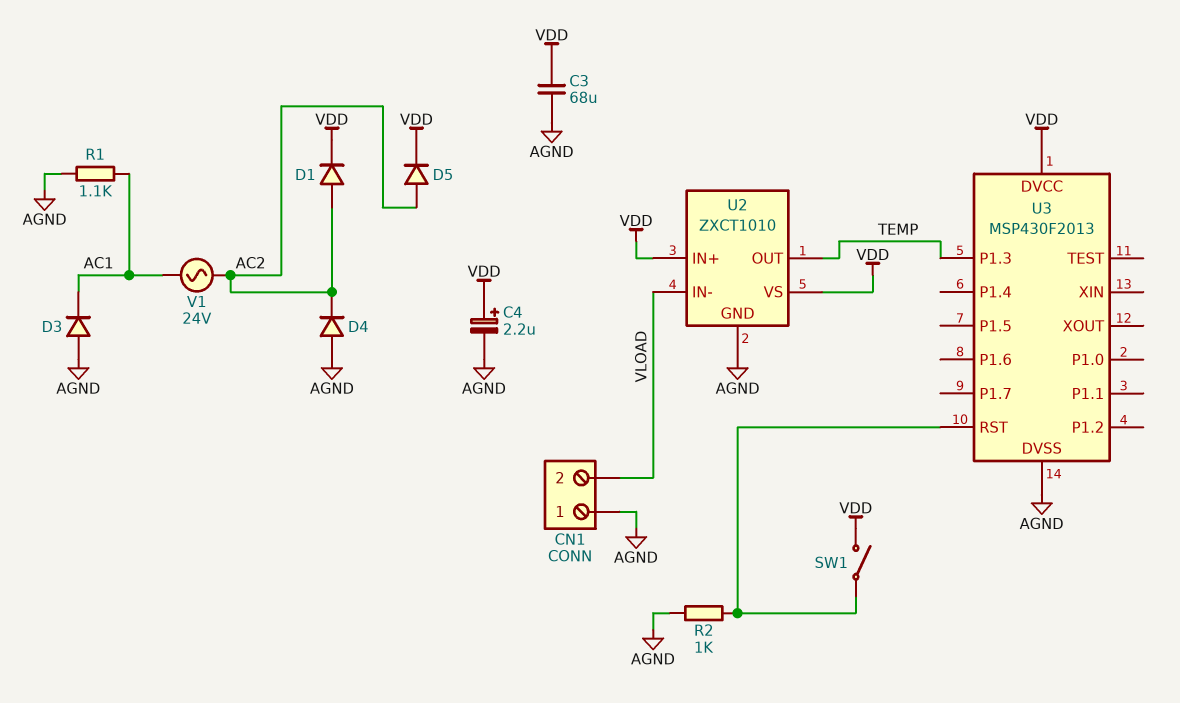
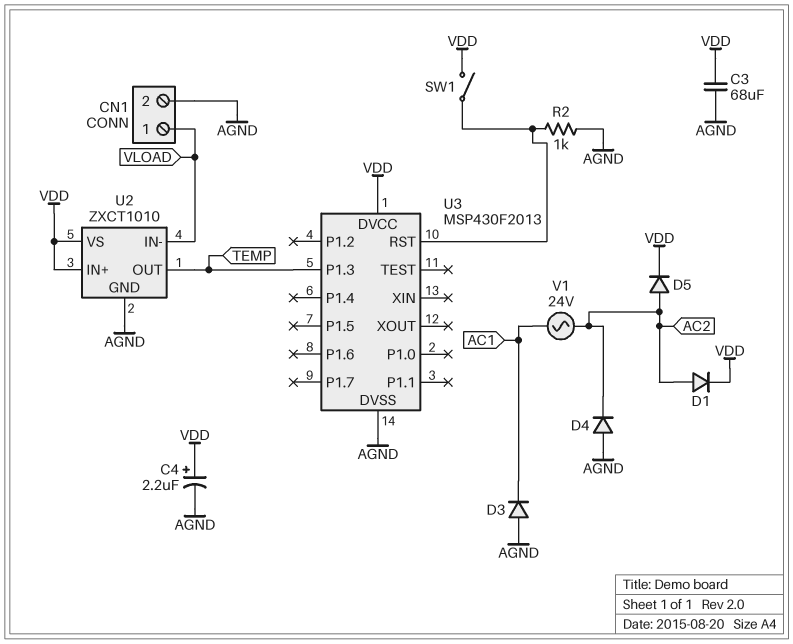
CN1 pin 1: AGND -> VLOAD
CN1 pin 2: VLOAD -> AGND
R1: 1.1k (AC1, AGND) -> none

